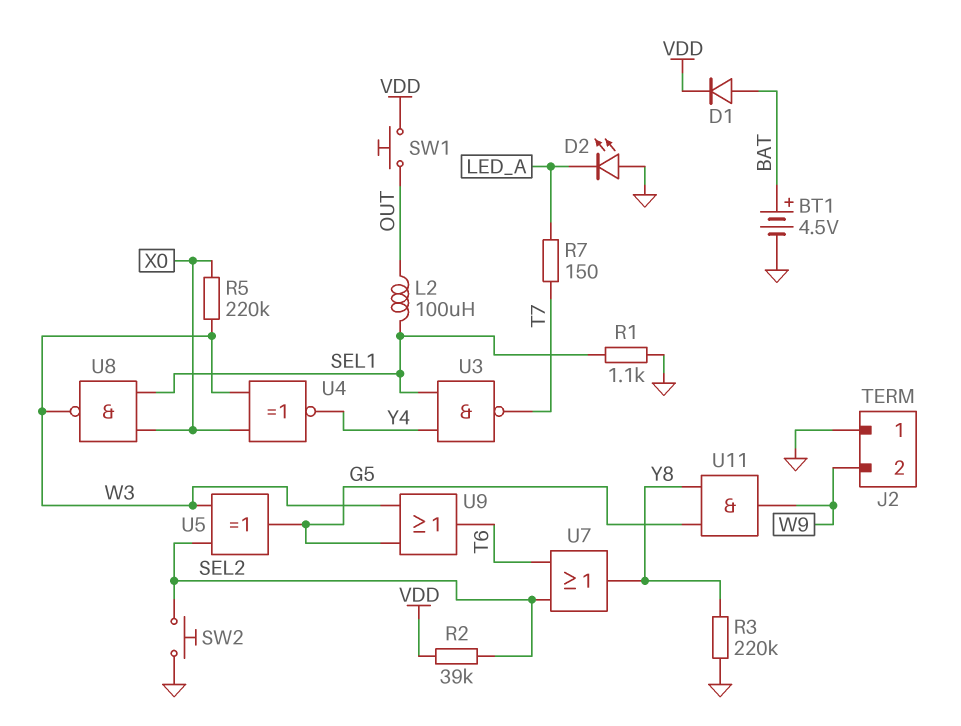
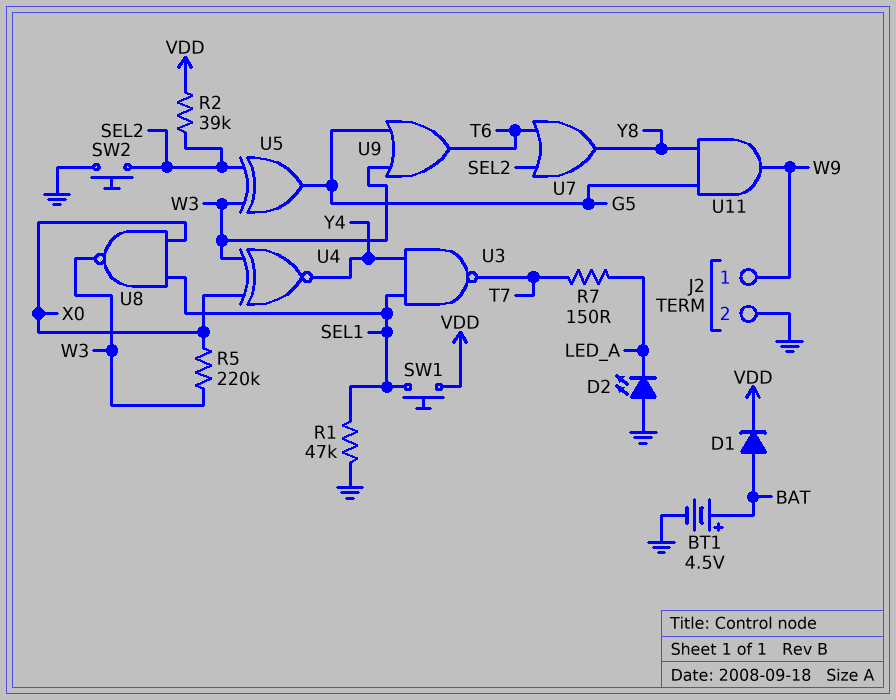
J2 pin 1: GND -> W9
J2 pin 2: W9 -> GND
L2: 100uH (OUT, SEL1) -> none
R1: 1.1k (GND, SEL1) -> 47k (GND, SEL1)
R3: 220k (GND, Y8) -> none
SW1: button (OUT, VDD) -> button (SEL1, VDD)

